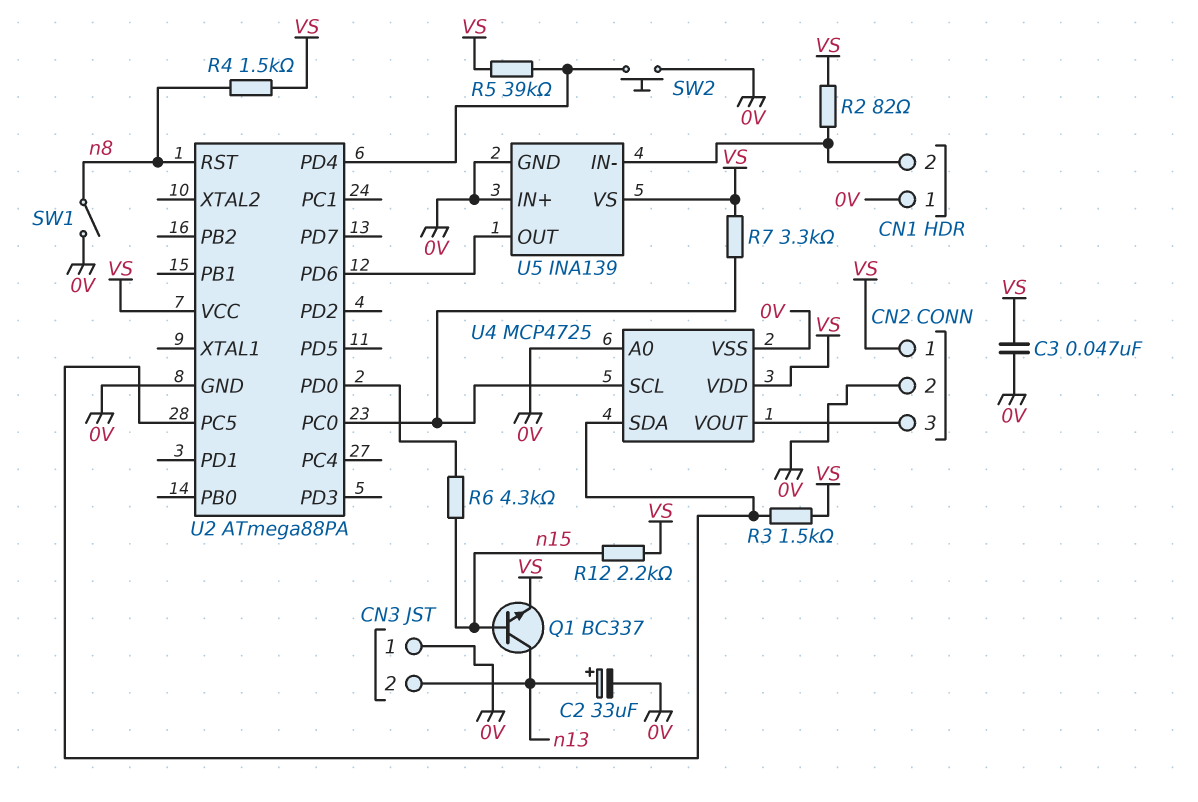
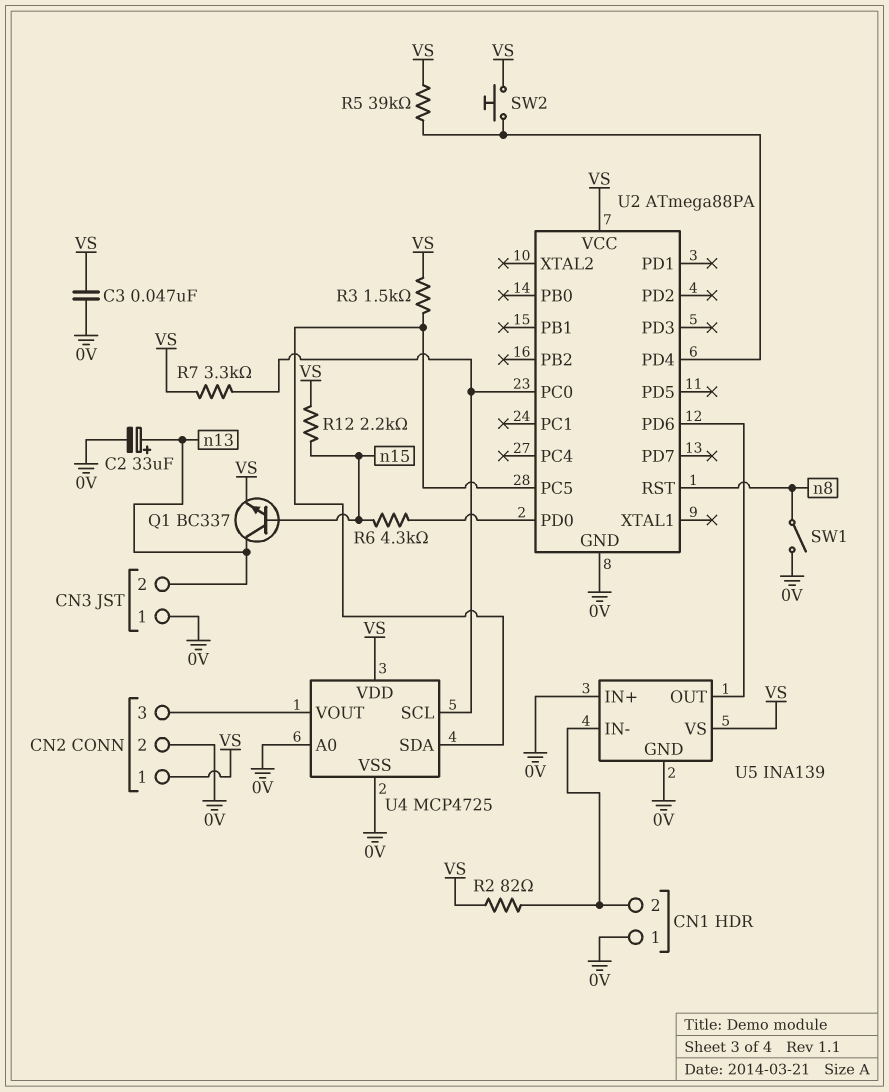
R4: 1.5k (VS, n8) -> none
SW2: button (0V, U2/PD4) -> button (U2/PD4, VS)

